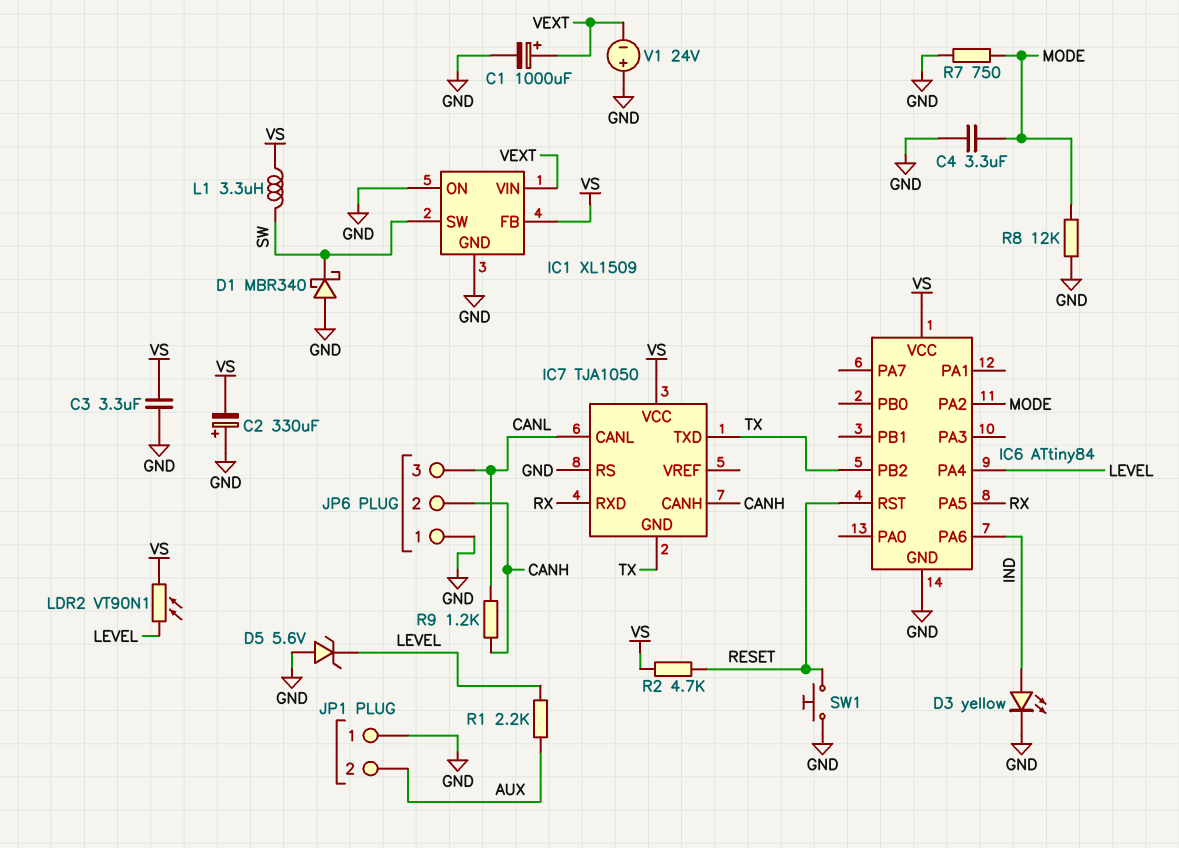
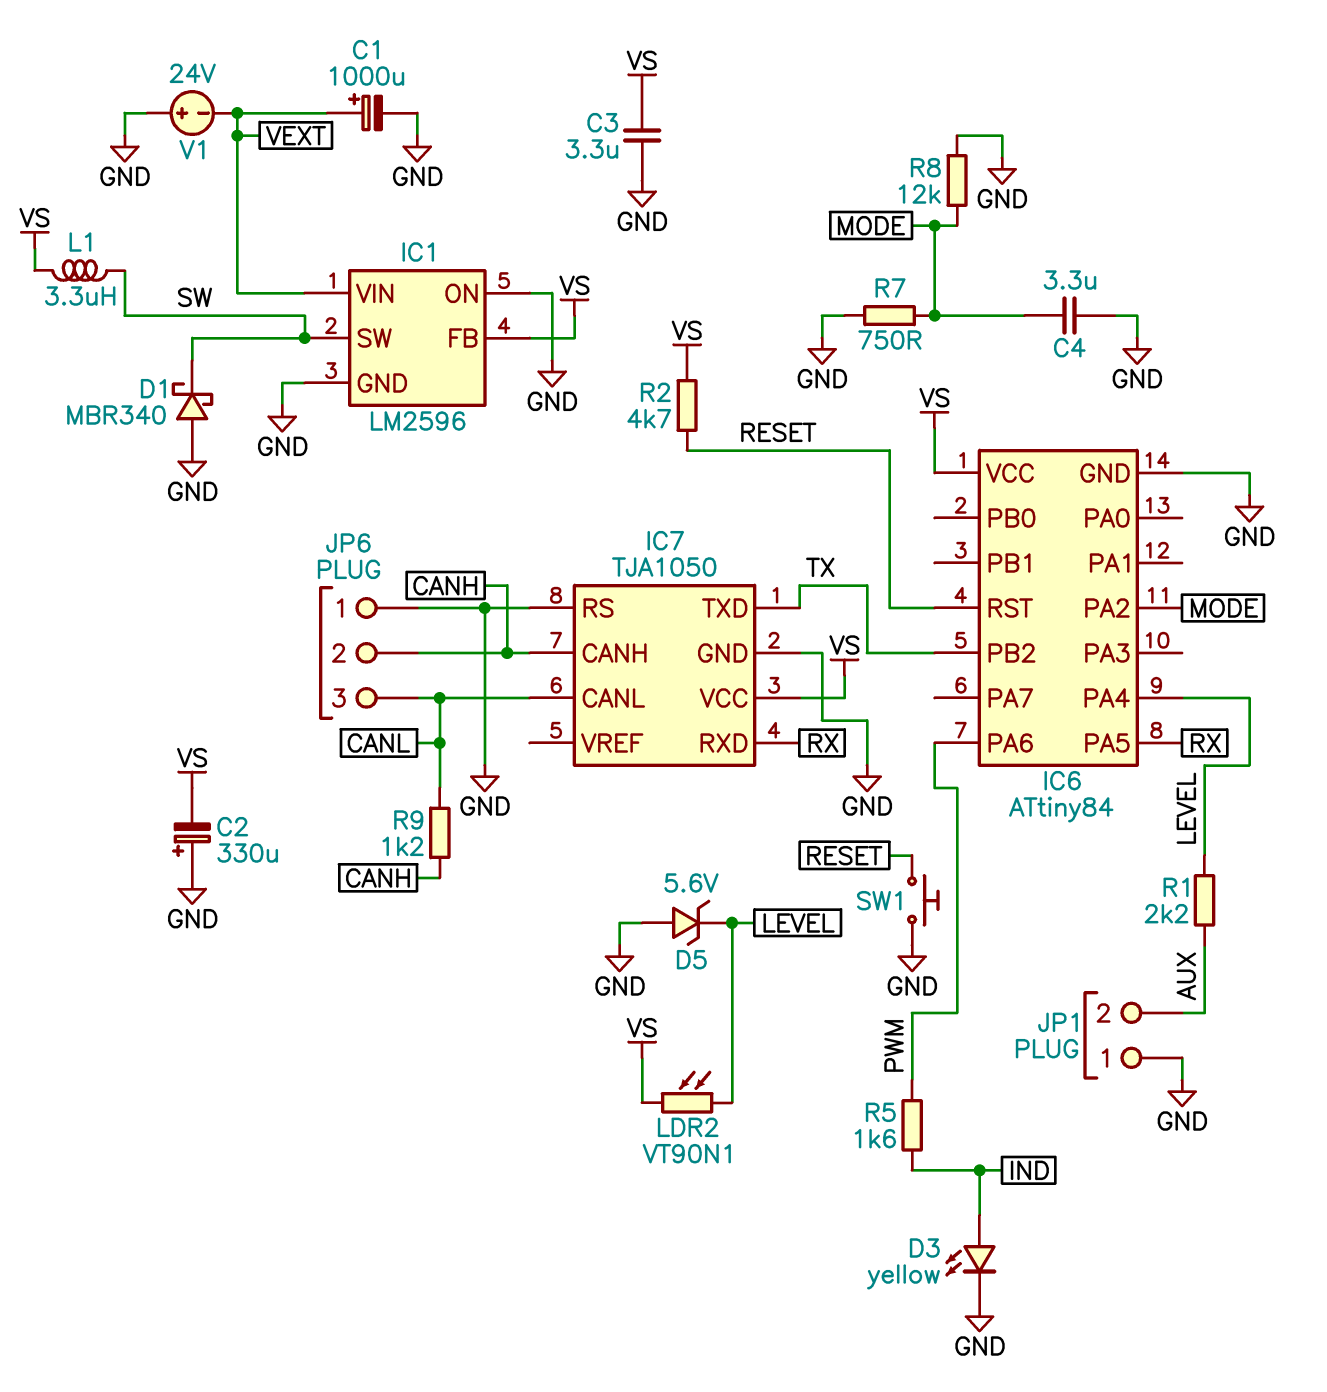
IC1: XL1509 -> LM2596
IC6 pin PA6: IND -> PWM
IC7 pin GND: TX -> GND
R5: none -> 1.6k (IND, PWM)

